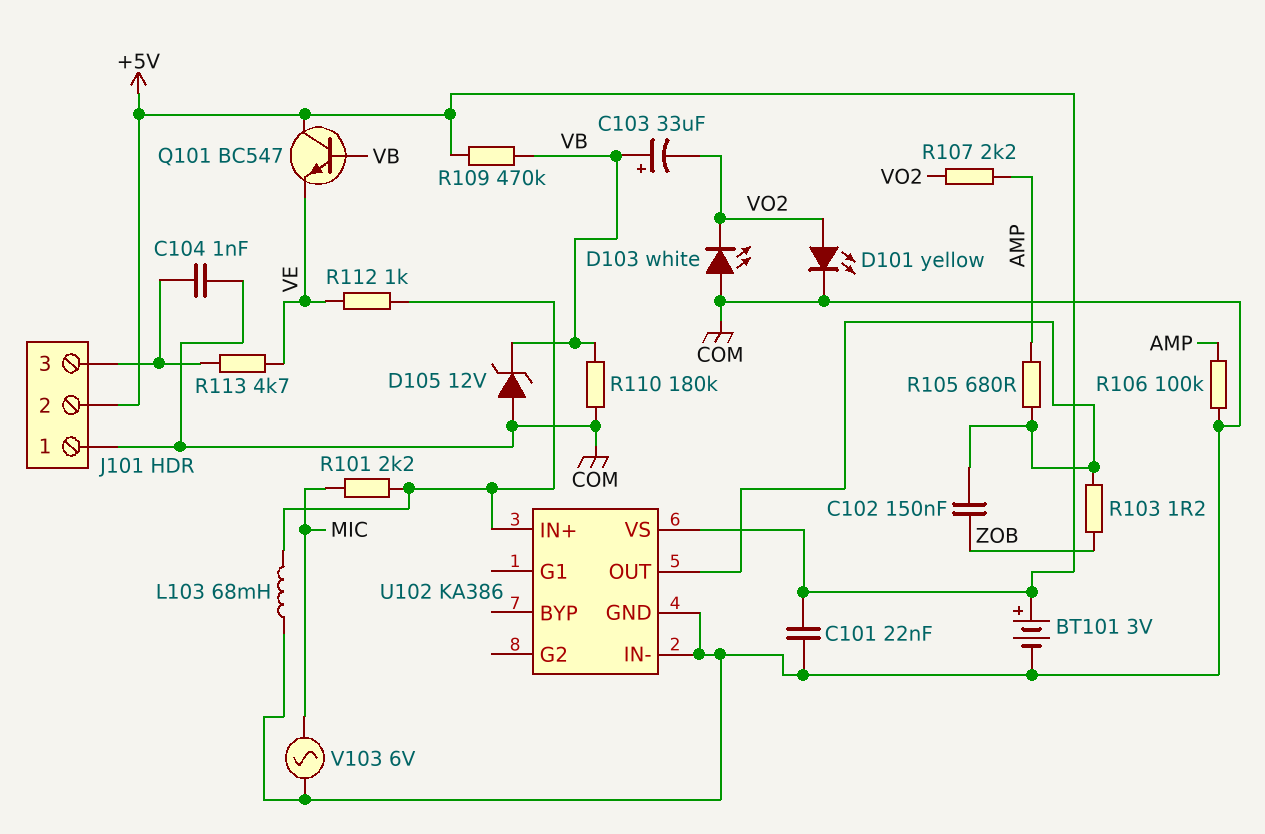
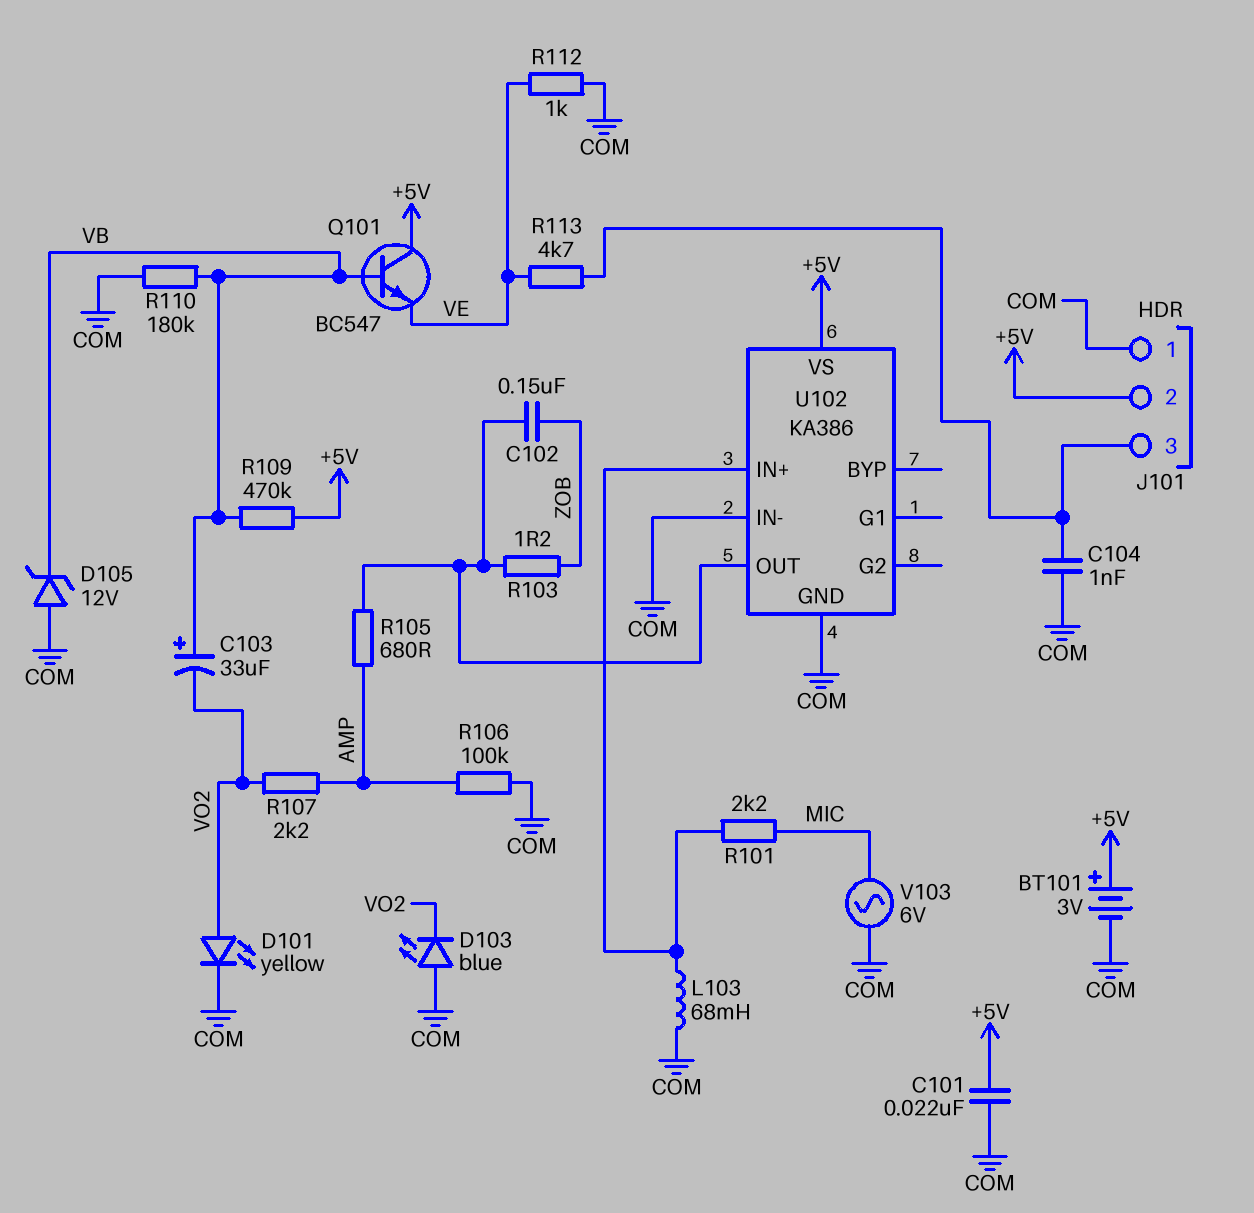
D103: LED white (A COM, K VO2) -> LED blue (A COM, K VO2)
R112: 1k (U102/IN+, VE) -> 1k (COM, VE)

